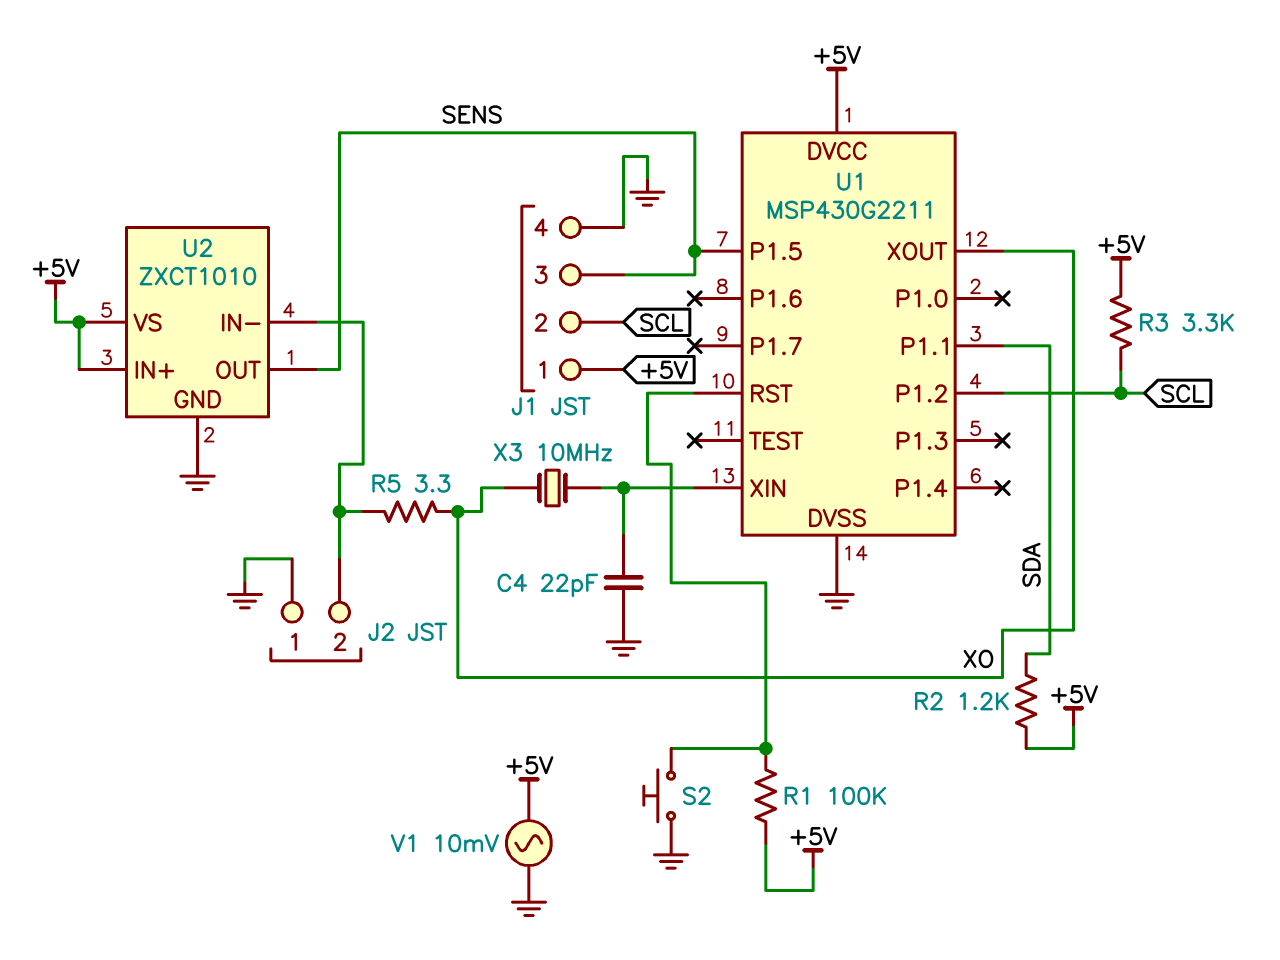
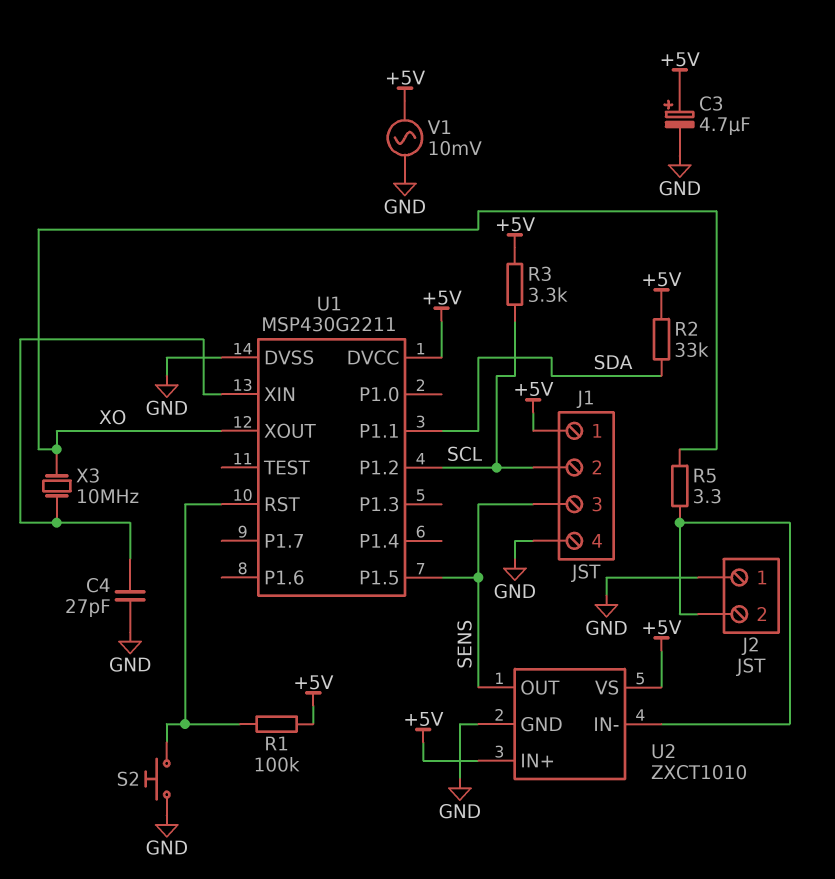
C3: none -> 4.7uF (plus +5V, minus GND)
C4: 22pF (GND, U1/XIN) -> 27pF (GND, U1/XIN)
R2: 1.2k (+5V, SDA) -> 33k (+5V, SDA)

